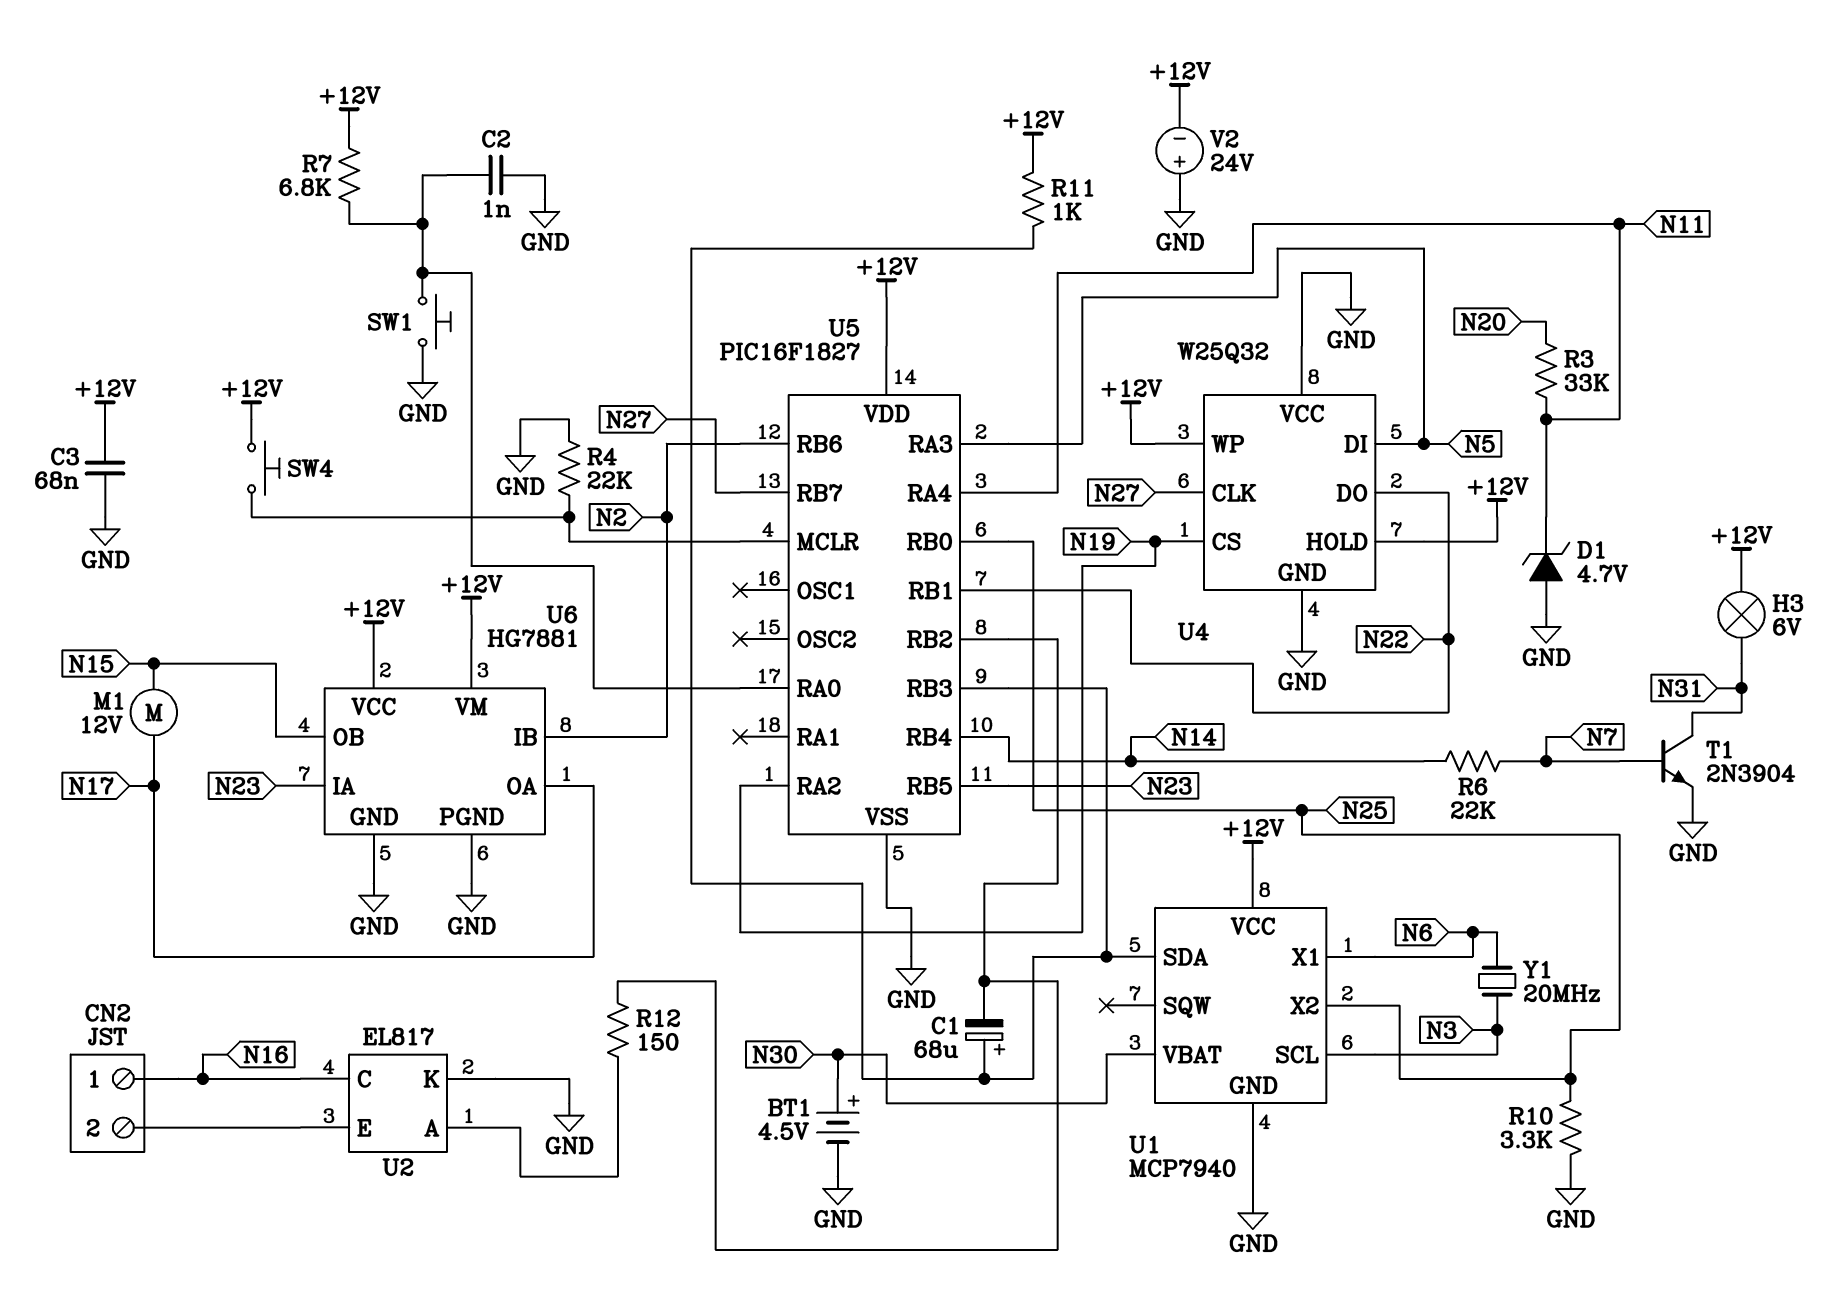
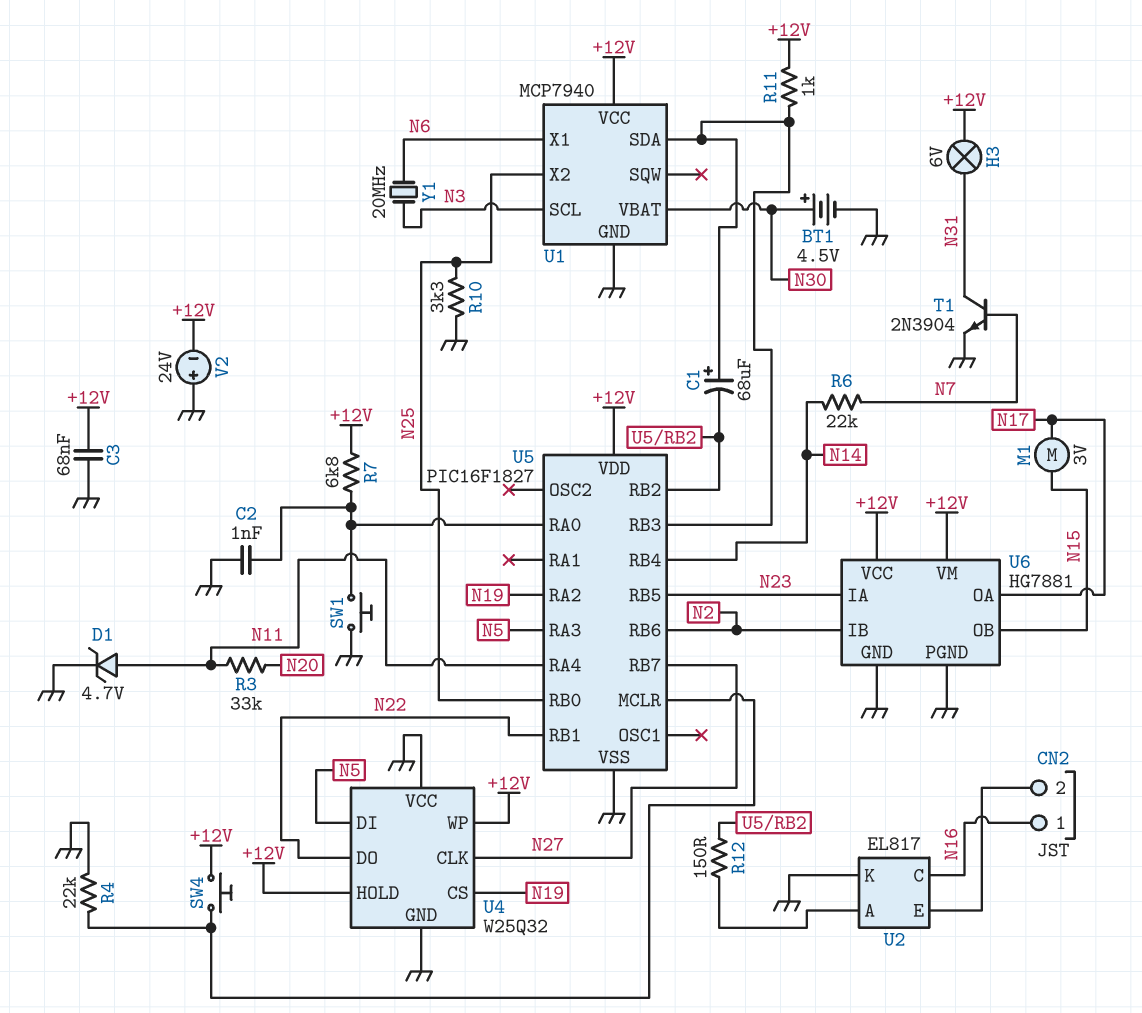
D1: zener 4.7V (A GND, K N11) -> zener 4.7V (A N11, K GND)
M1: motor 12V (N15, N17) -> motor 3V (N15, N17)

